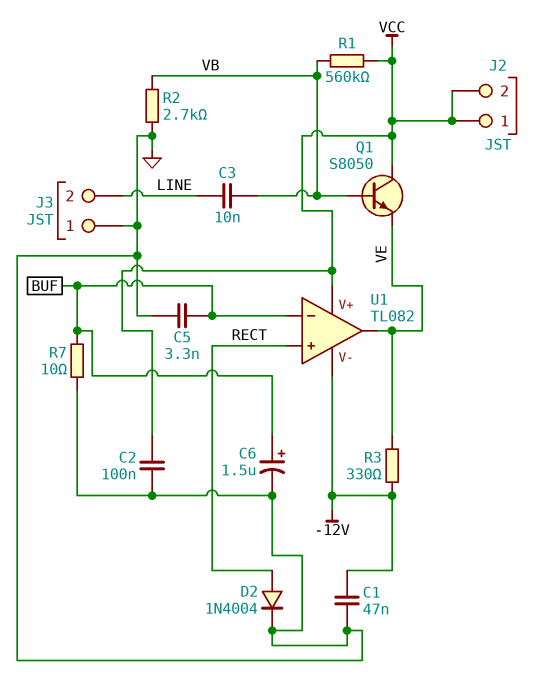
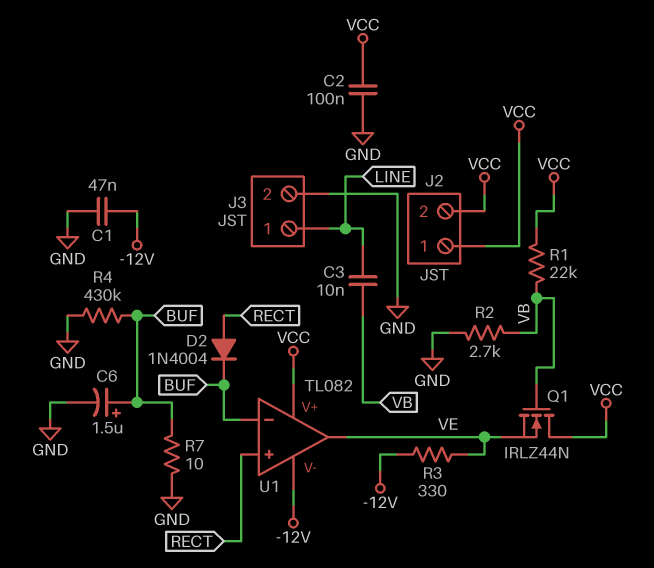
C5: 3.3nF (BUF, GND) -> none
D2: diode 1N4004 (A RECT, K GND) -> diode 1N4004 (A RECT, K BUF)
J3 pin 1: GND -> LINE
J3 pin 2: LINE -> GND
Q1: NPN S8050 (B VB, C VCC, E VE) -> NMOS IRLZ44N (G VB, D VCC, S VE)
R1: 560k (VB, VCC) -> 22k (VB, VCC)
R4: none -> 430k (BUF, GND)

